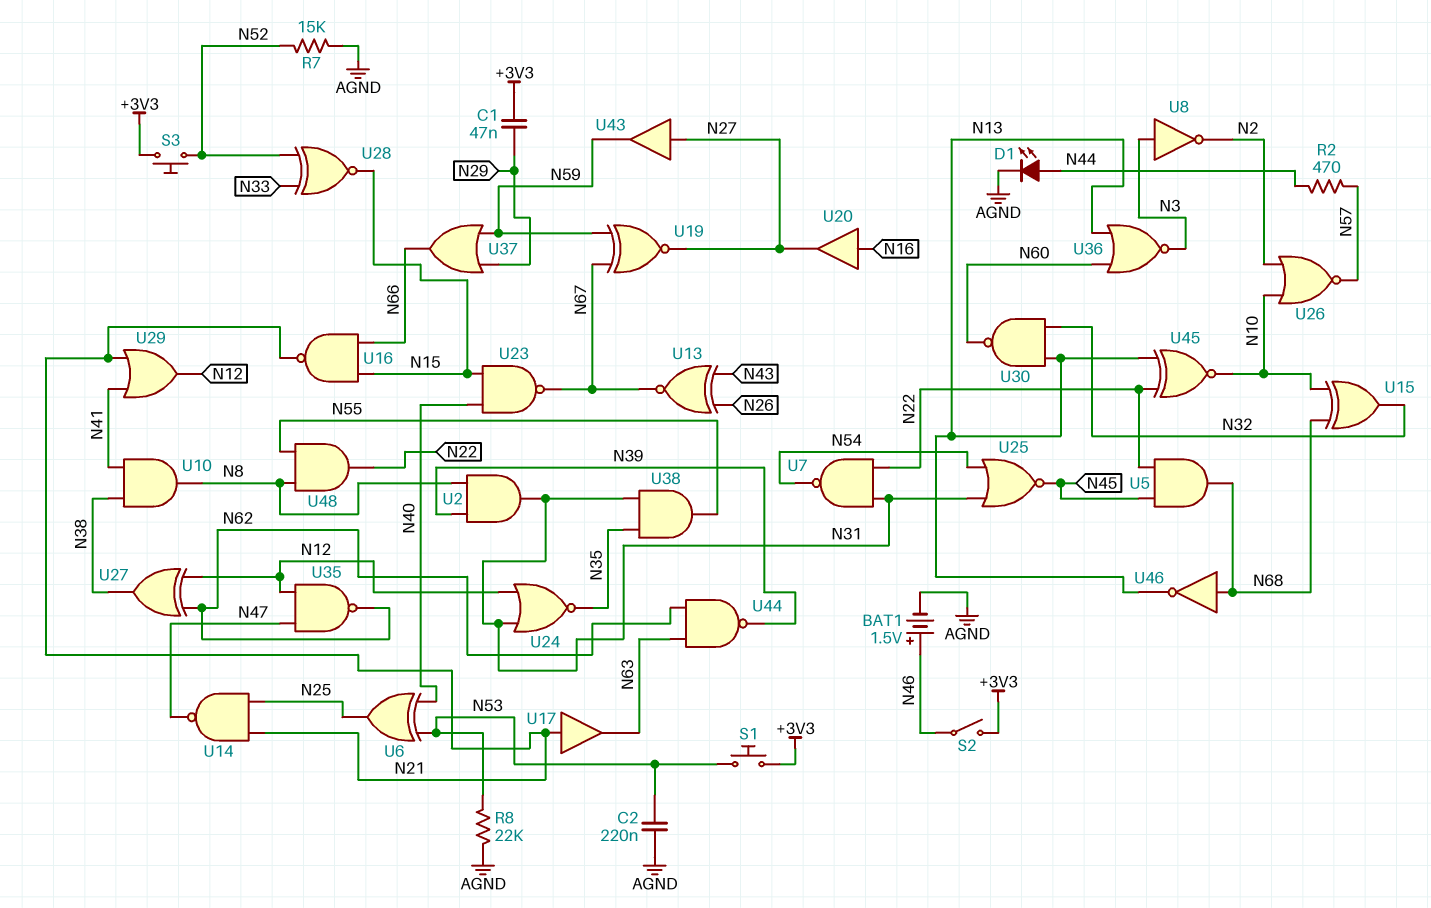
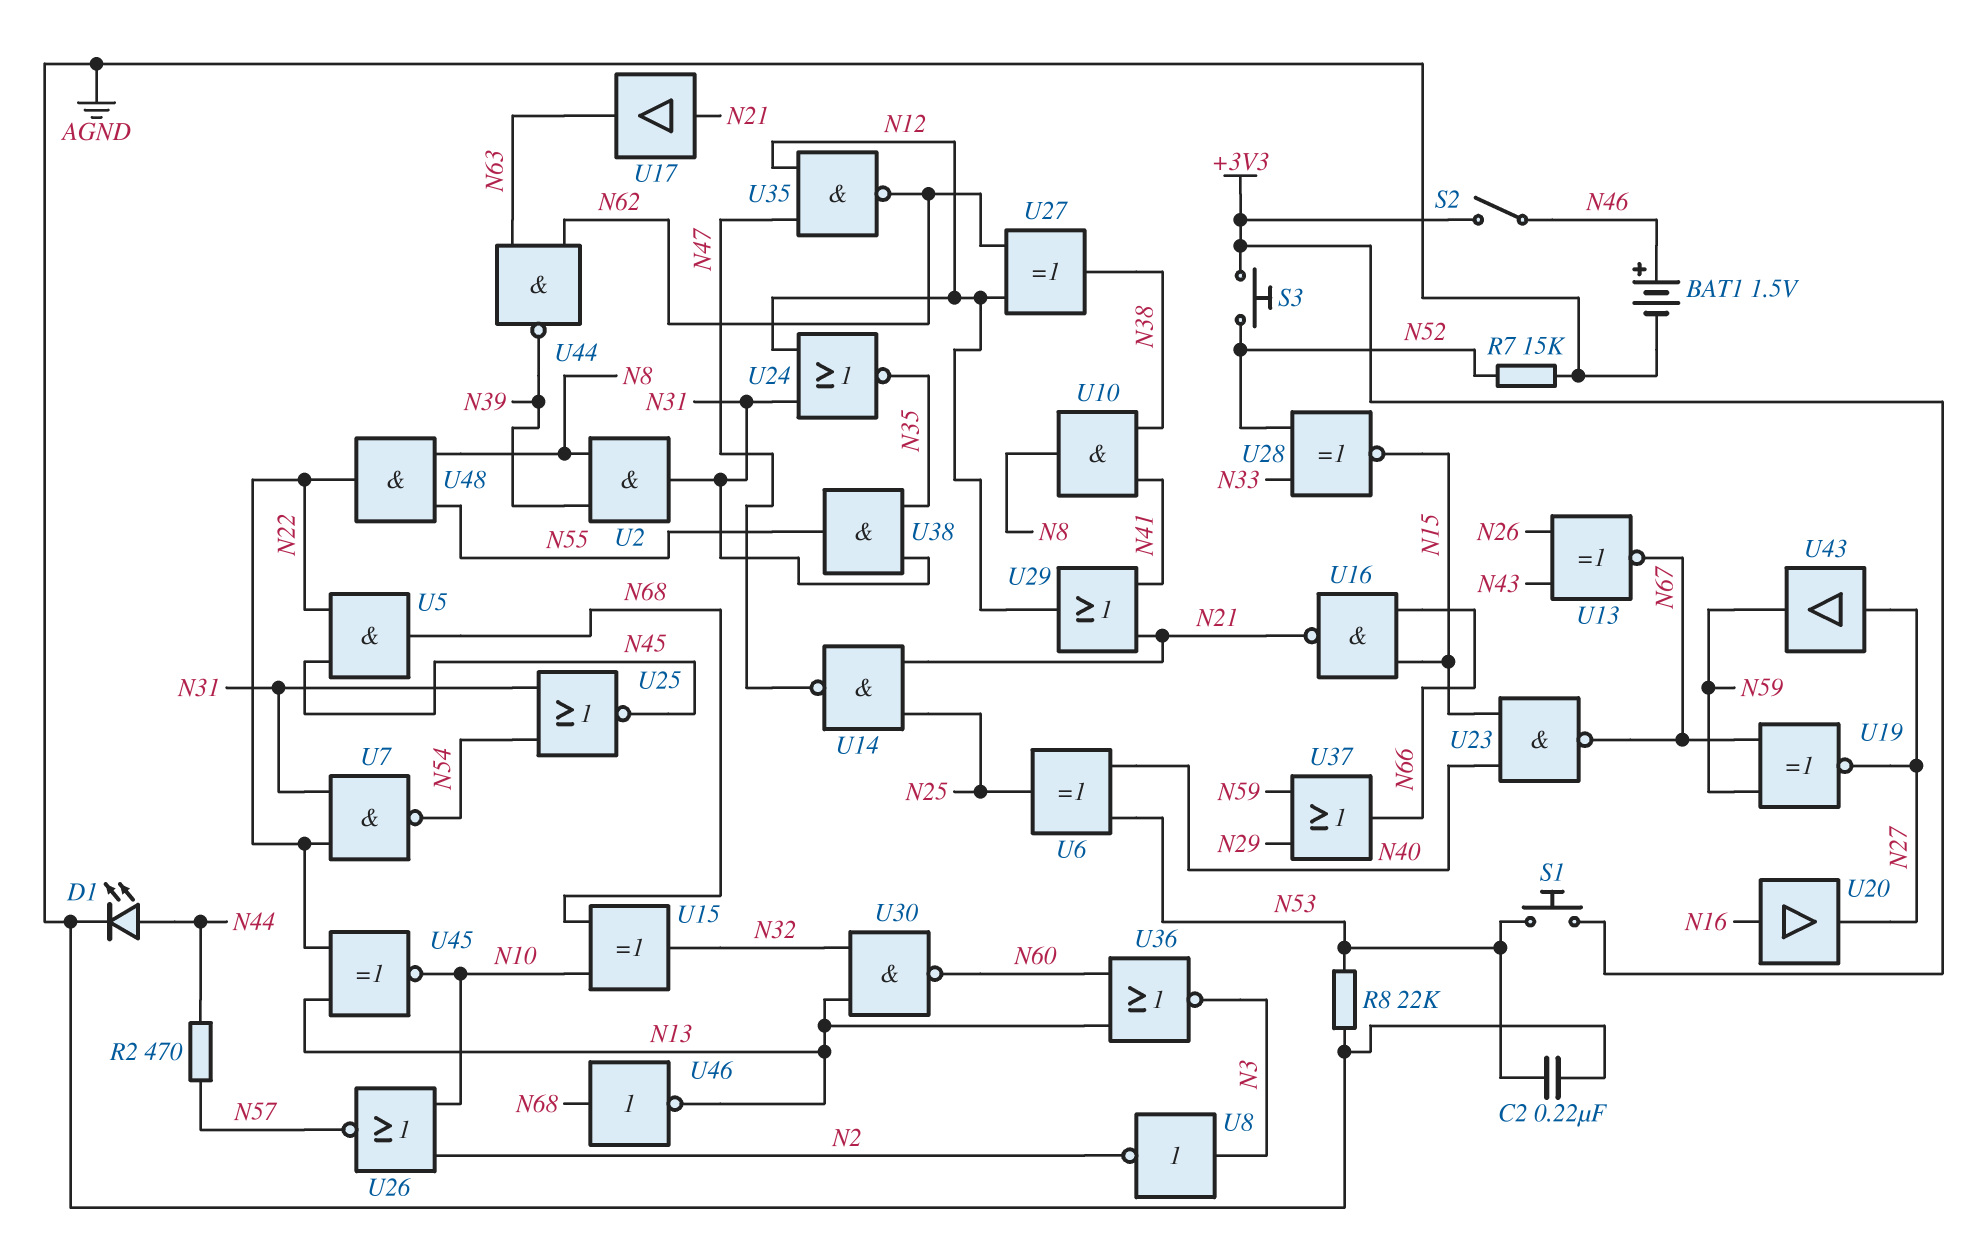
C1: 47nF (+3V3, N29) -> none

